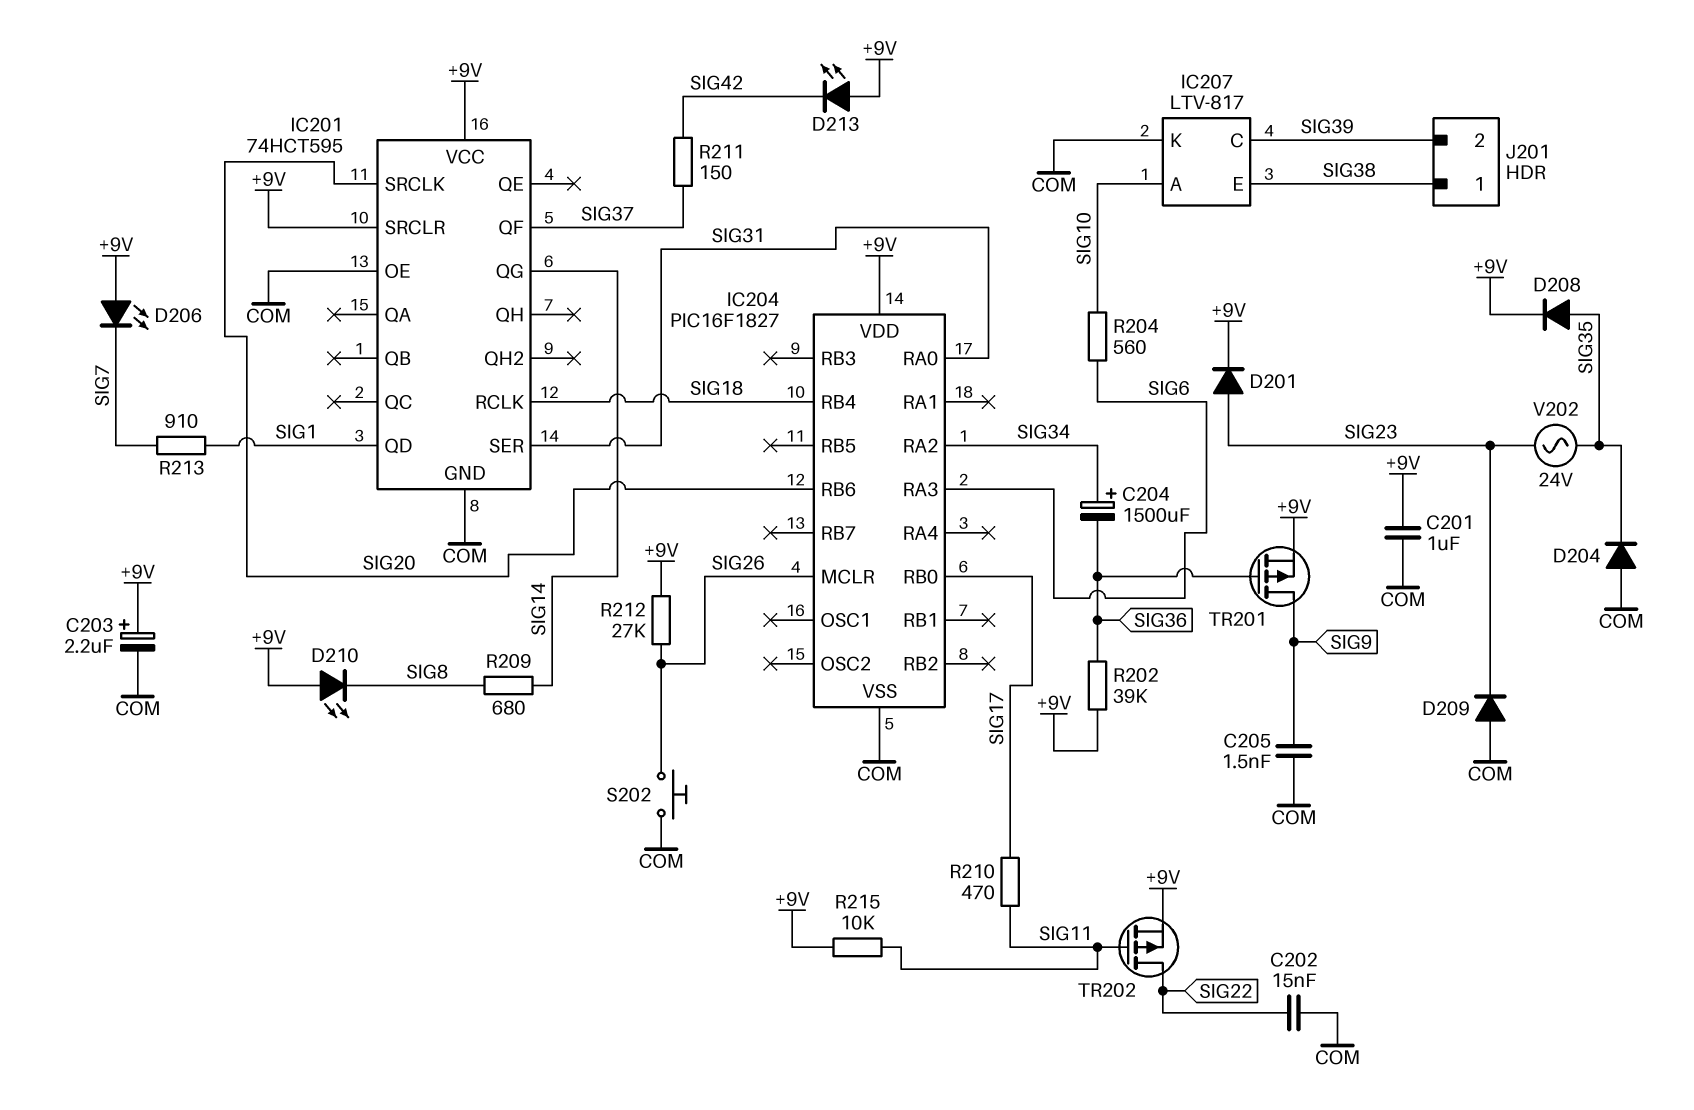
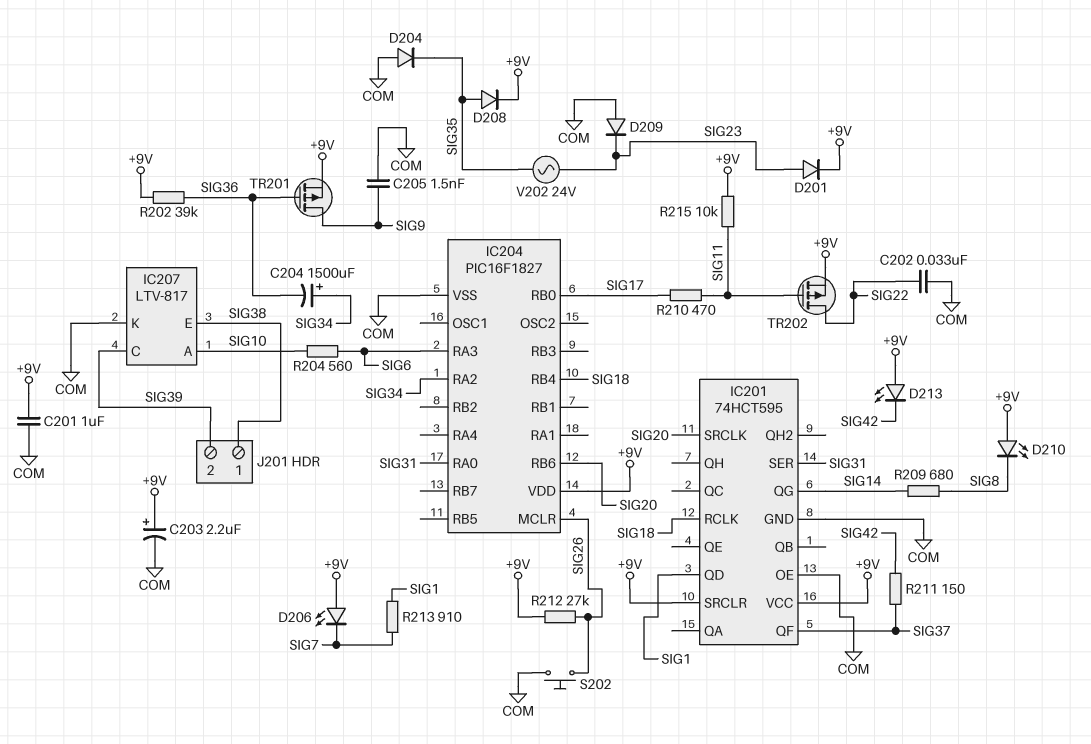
C202: 15nF (COM, SIG22) -> 33nF (COM, SIG22)

